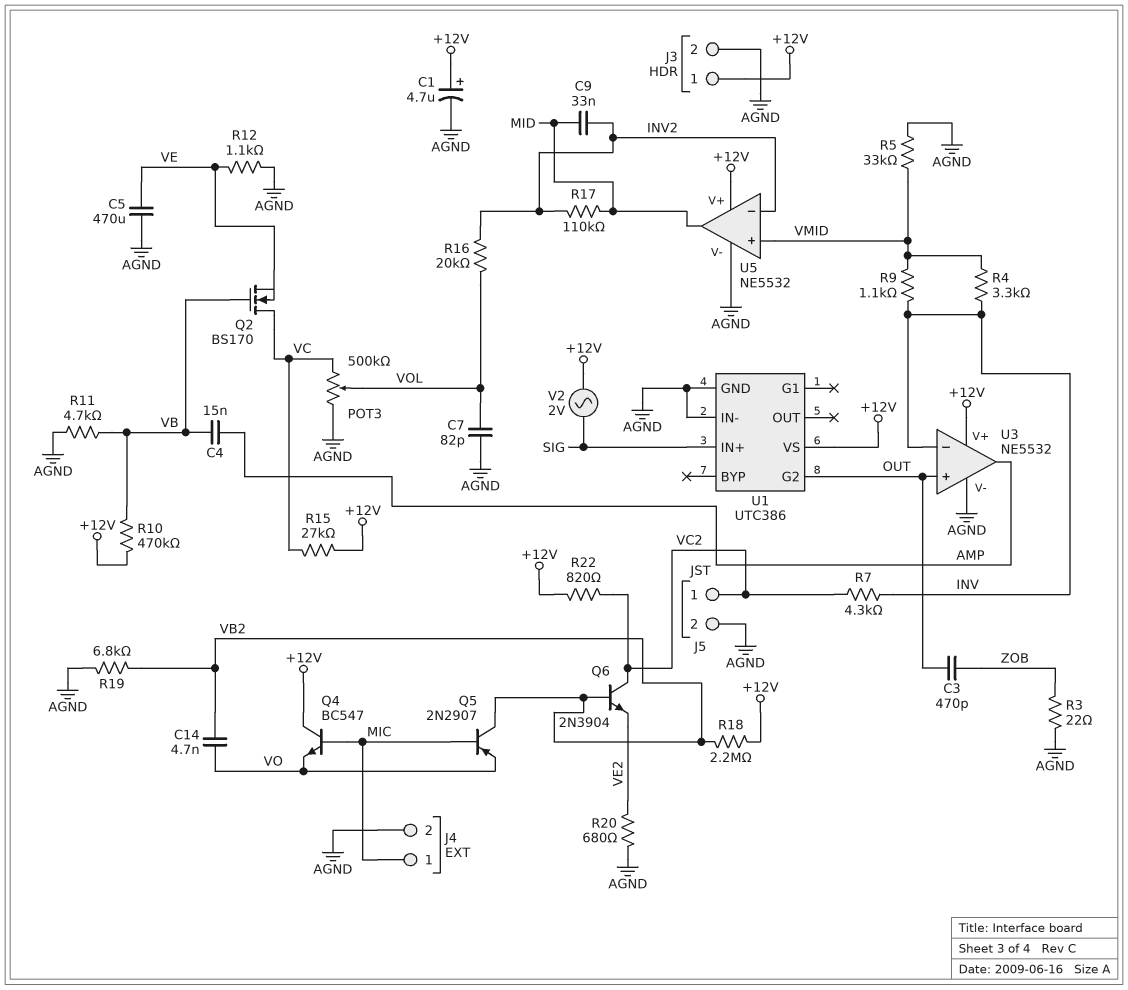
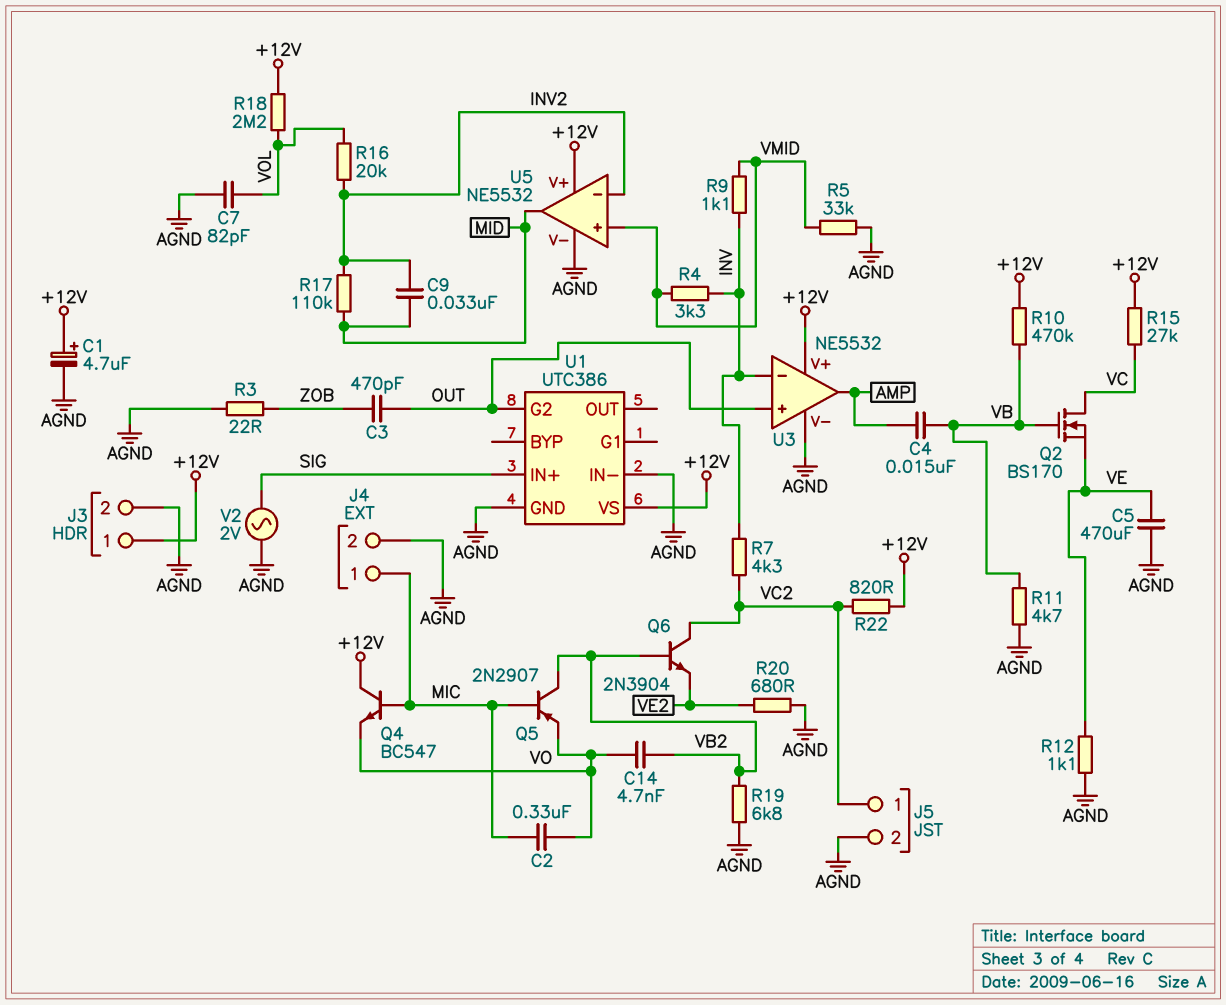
C2: none -> 330nF (MIC, VO)
POT3: 500k (AGND, VC, wiper VOL) -> none
R18: 2.2M (+12V, VB2) -> 2.2M (+12V, VOL)
V2: AC 2V (+12V, SIG) -> AC 2V (AGND, SIG)

